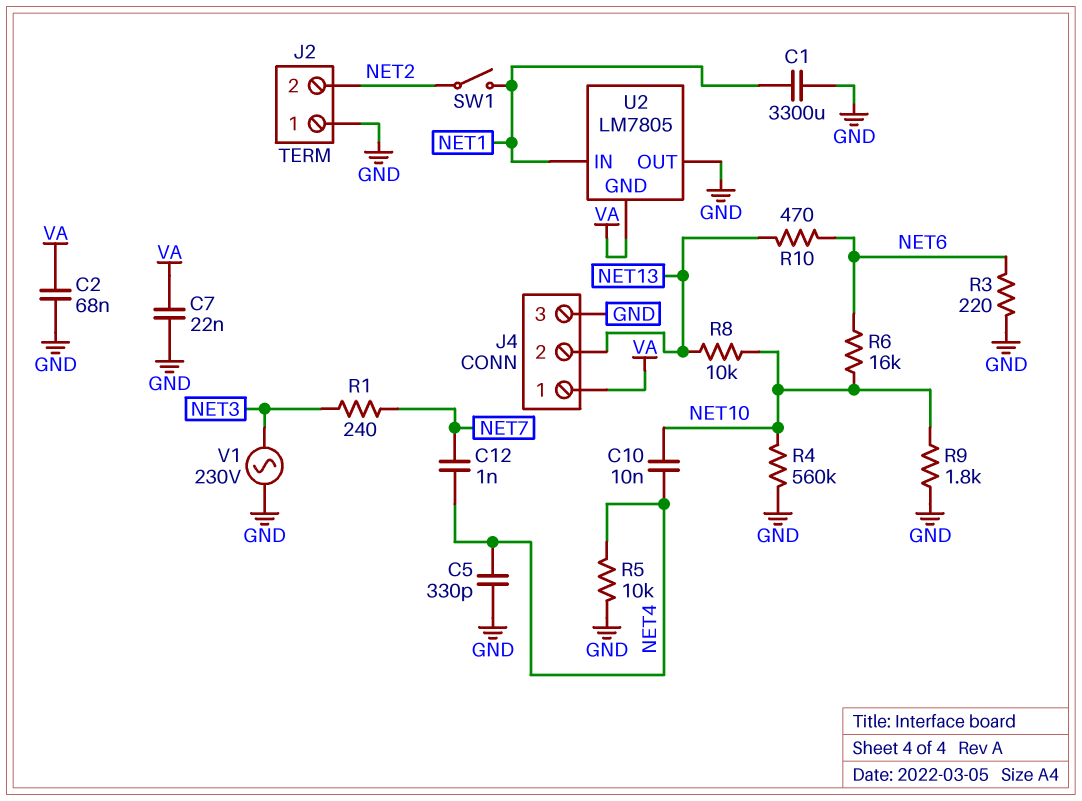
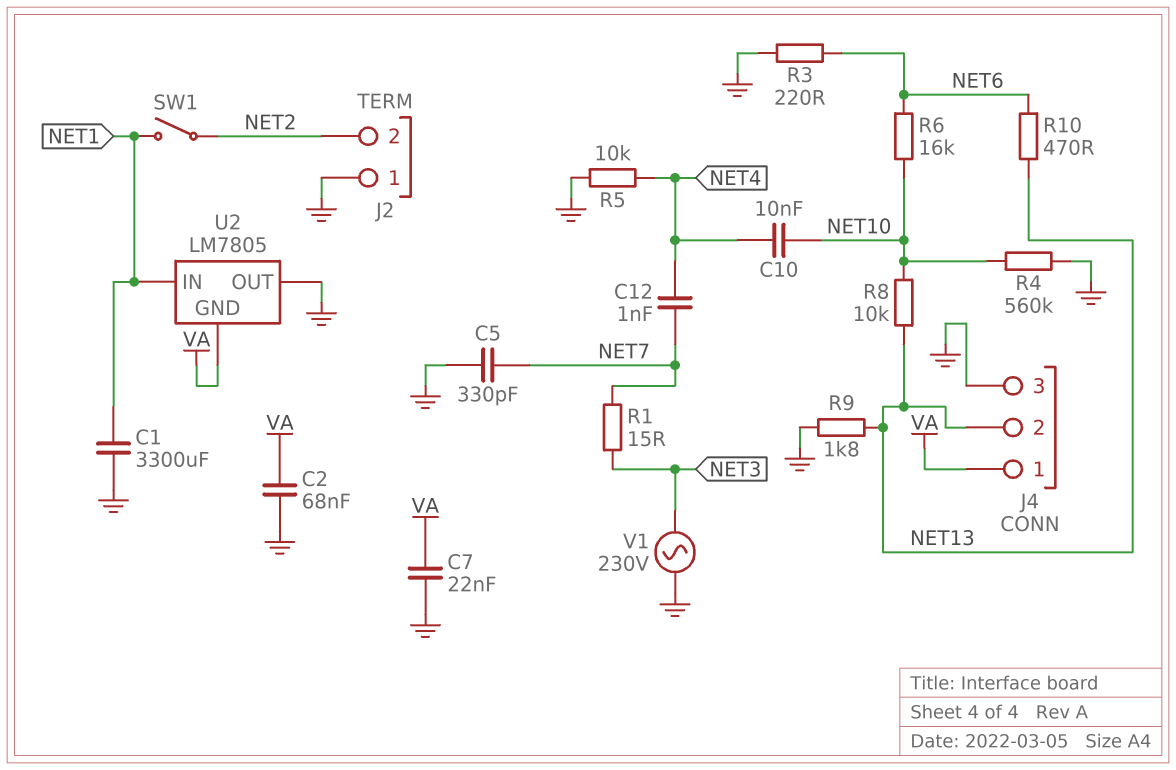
C5: 330pF (GND, NET4) -> 330pF (GND, NET7)
R1: 240 (NET3, NET7) -> 15 (NET3, NET7)
R9: 1.8k (GND, NET10) -> 1.8k (GND, NET13)

